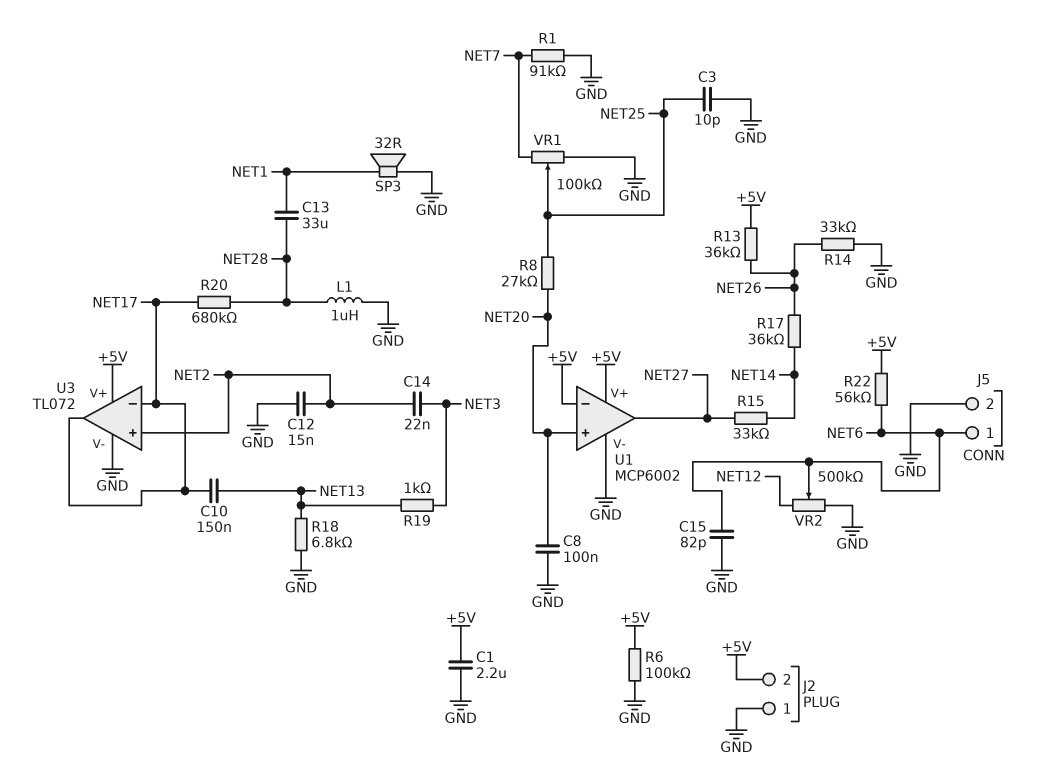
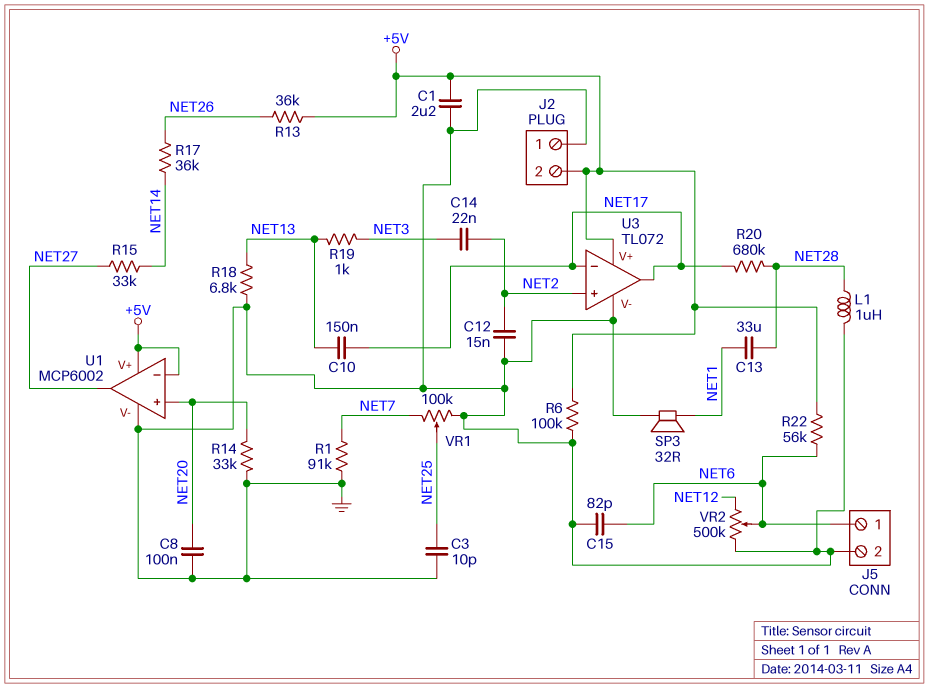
R8: 27k (NET20, NET25) -> none
R14: 33k (GND, NET26) -> 33k (GND, NET20)

